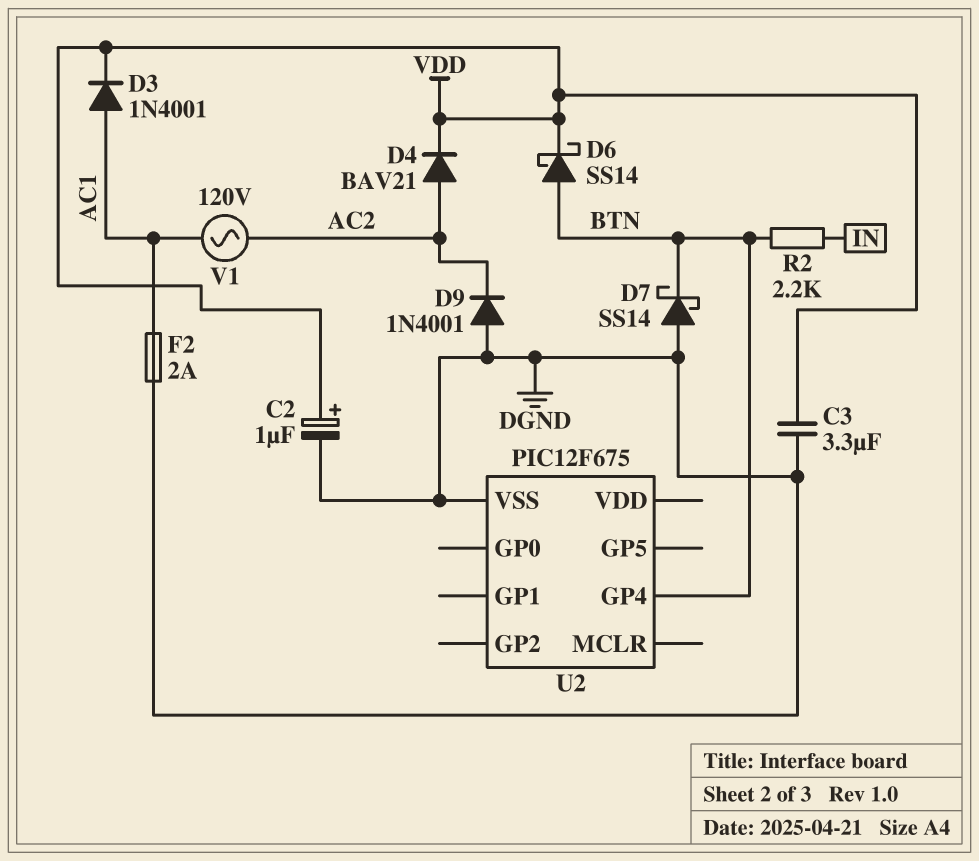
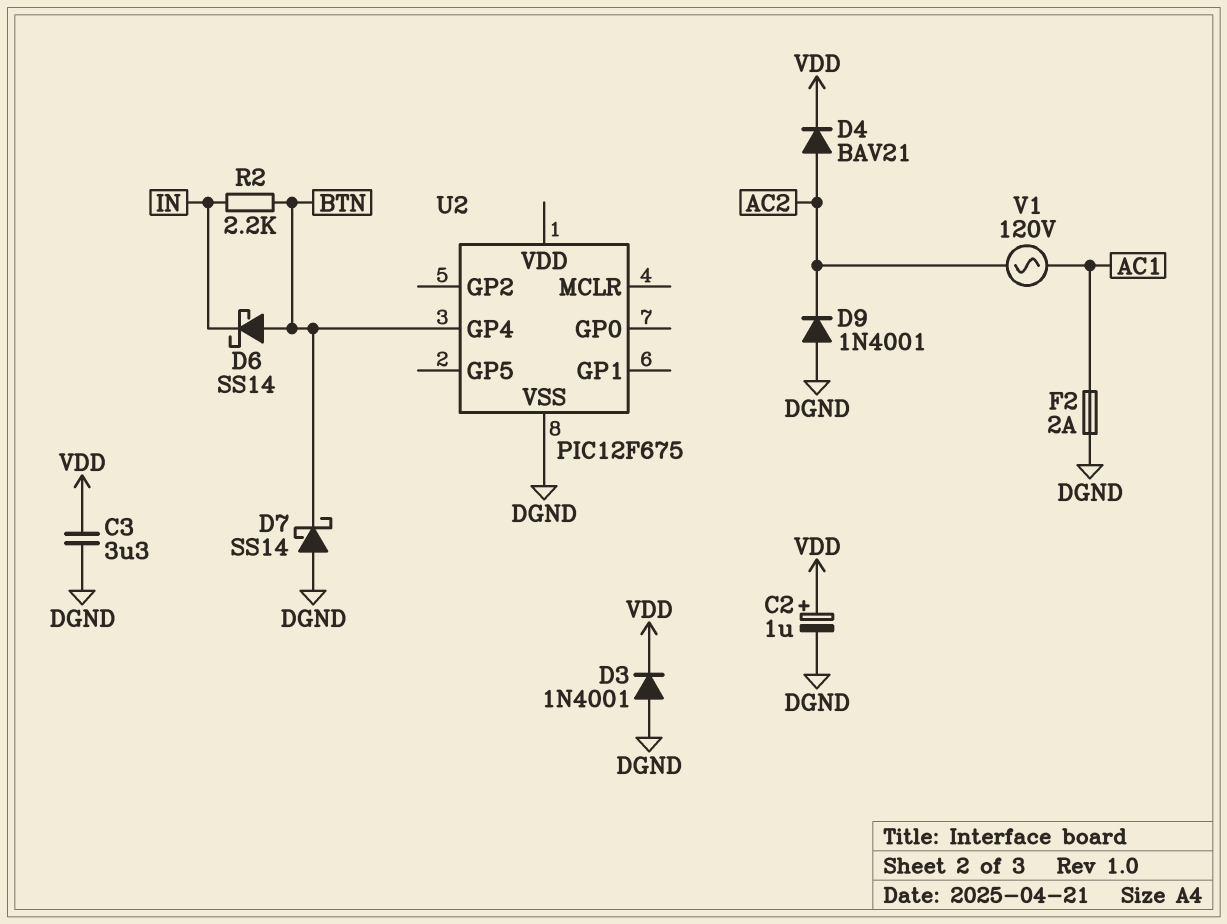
D3: diode 1N4001 (A AC1, K VDD) -> diode 1N4001 (A DGND, K VDD)
D6: schottky SS14 (A BTN, K VDD) -> schottky SS14 (A BTN, K IN)

